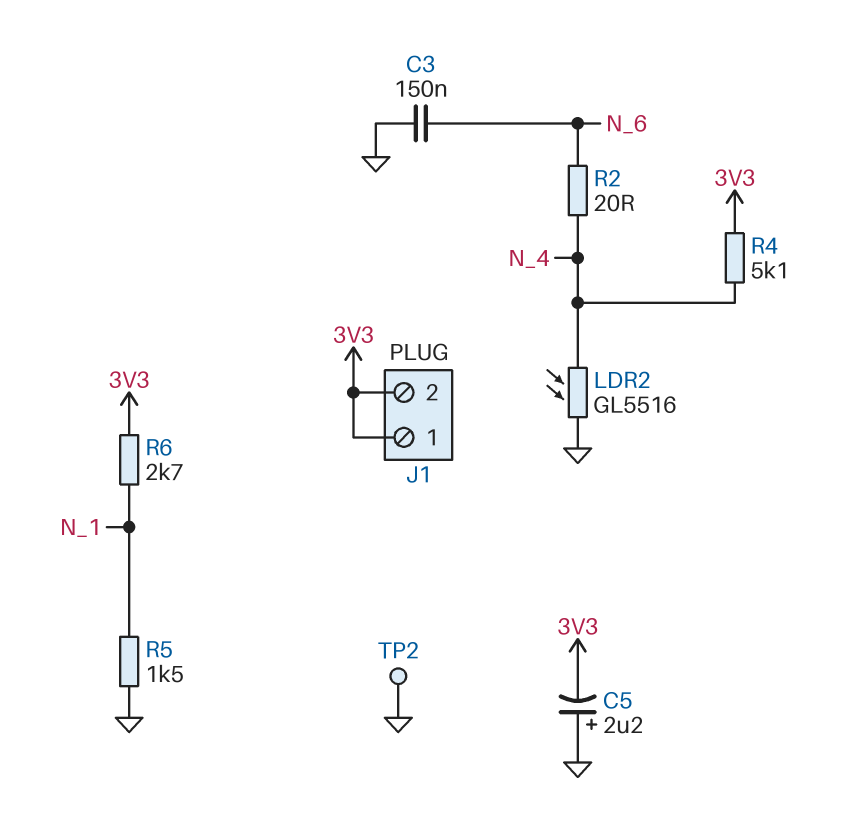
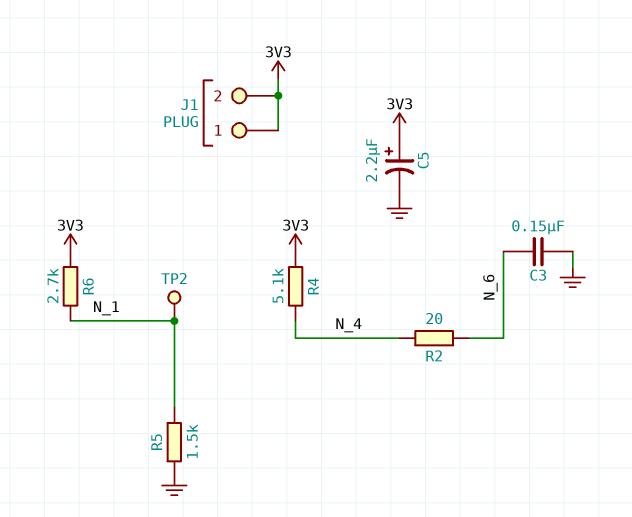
C5: 2.2uF (plus GND, minus 3V3) -> 2.2uF (plus 3V3, minus GND)
LDR2: GL5516 (GND, N_4) -> none
TP2: test point (GND) -> test point (N_1)

